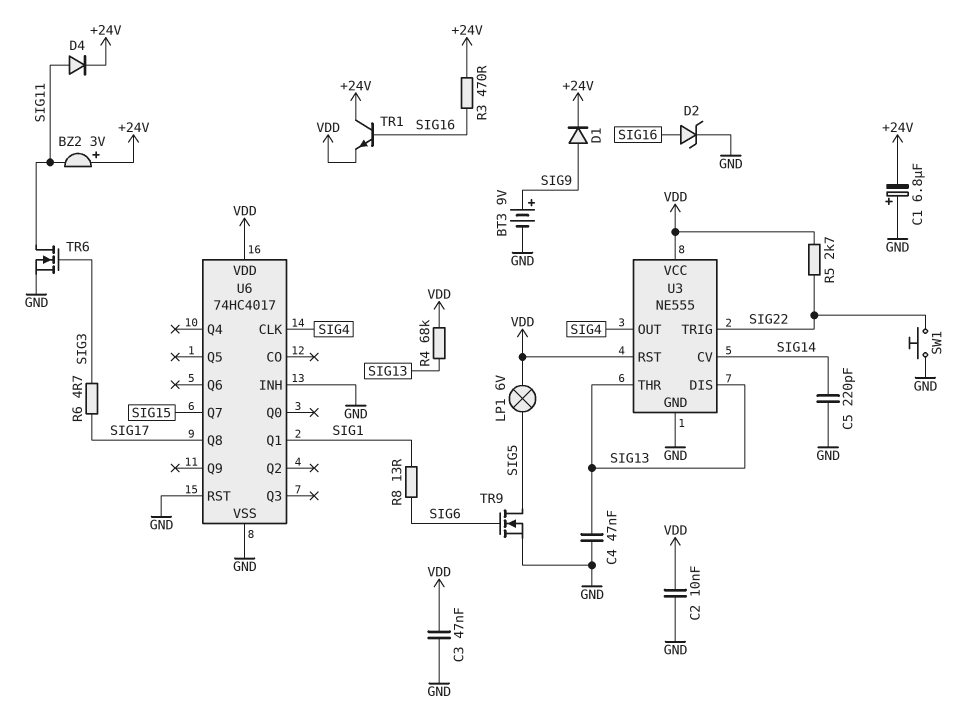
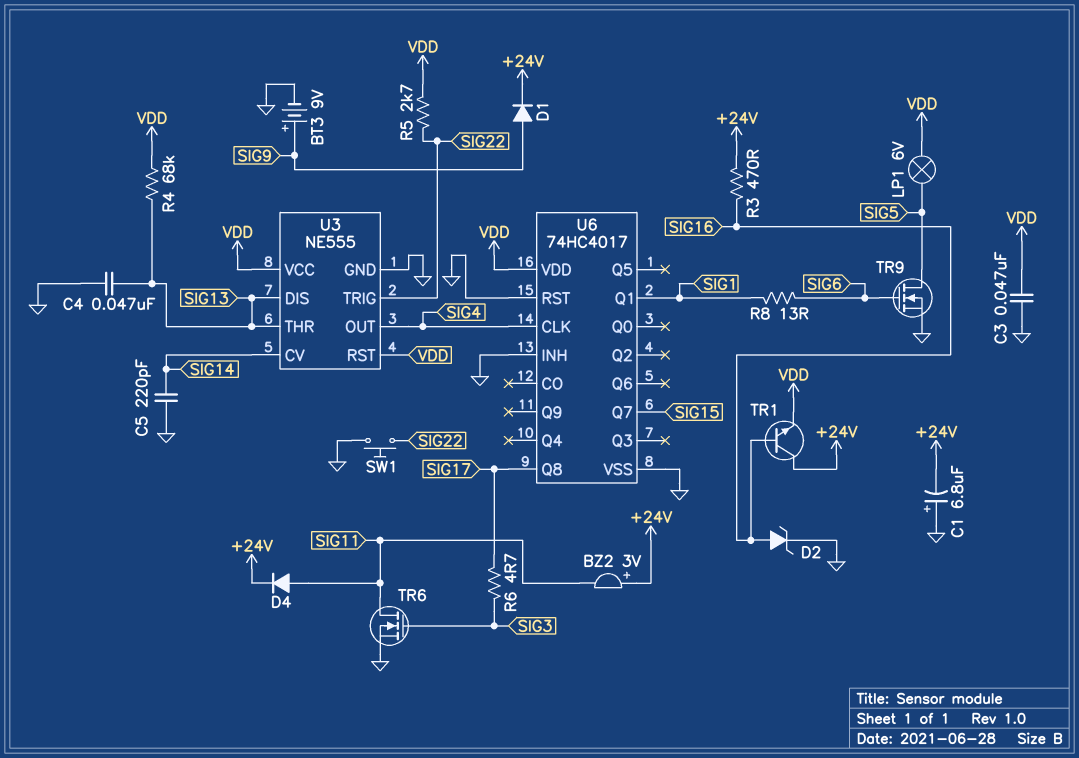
C2: 10nF (GND, VDD) -> none

